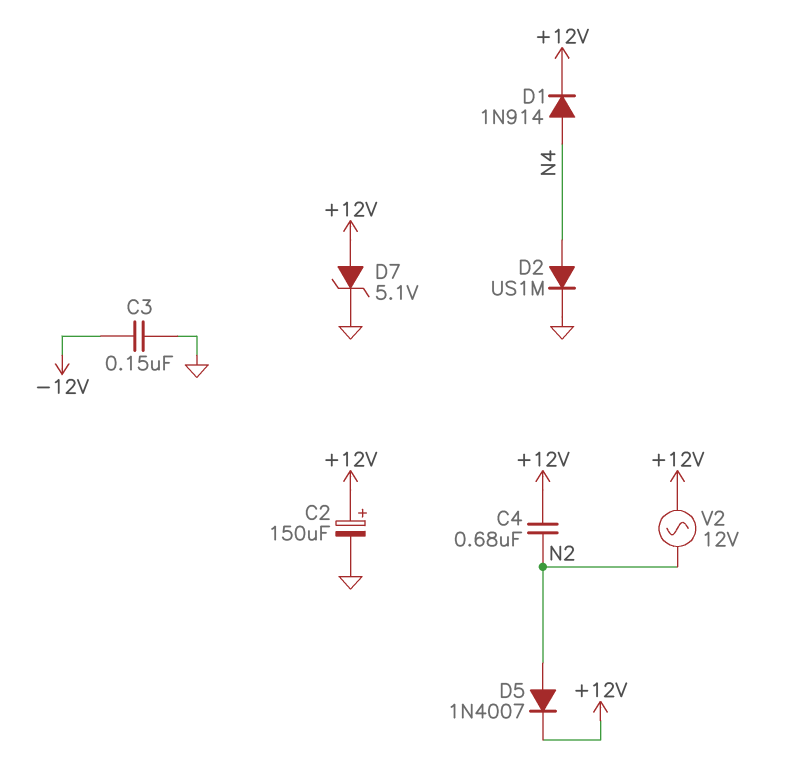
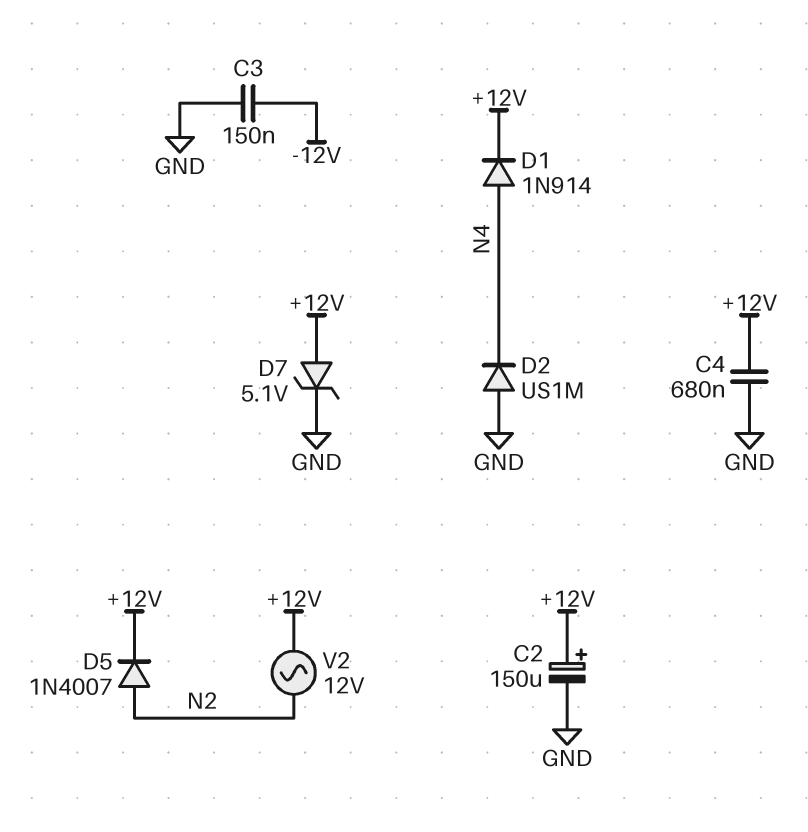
C4: 680nF (+12V, N2) -> 680nF (+12V, GND)
D2: diode US1M (A N4, K GND) -> diode US1M (A GND, K N4)

